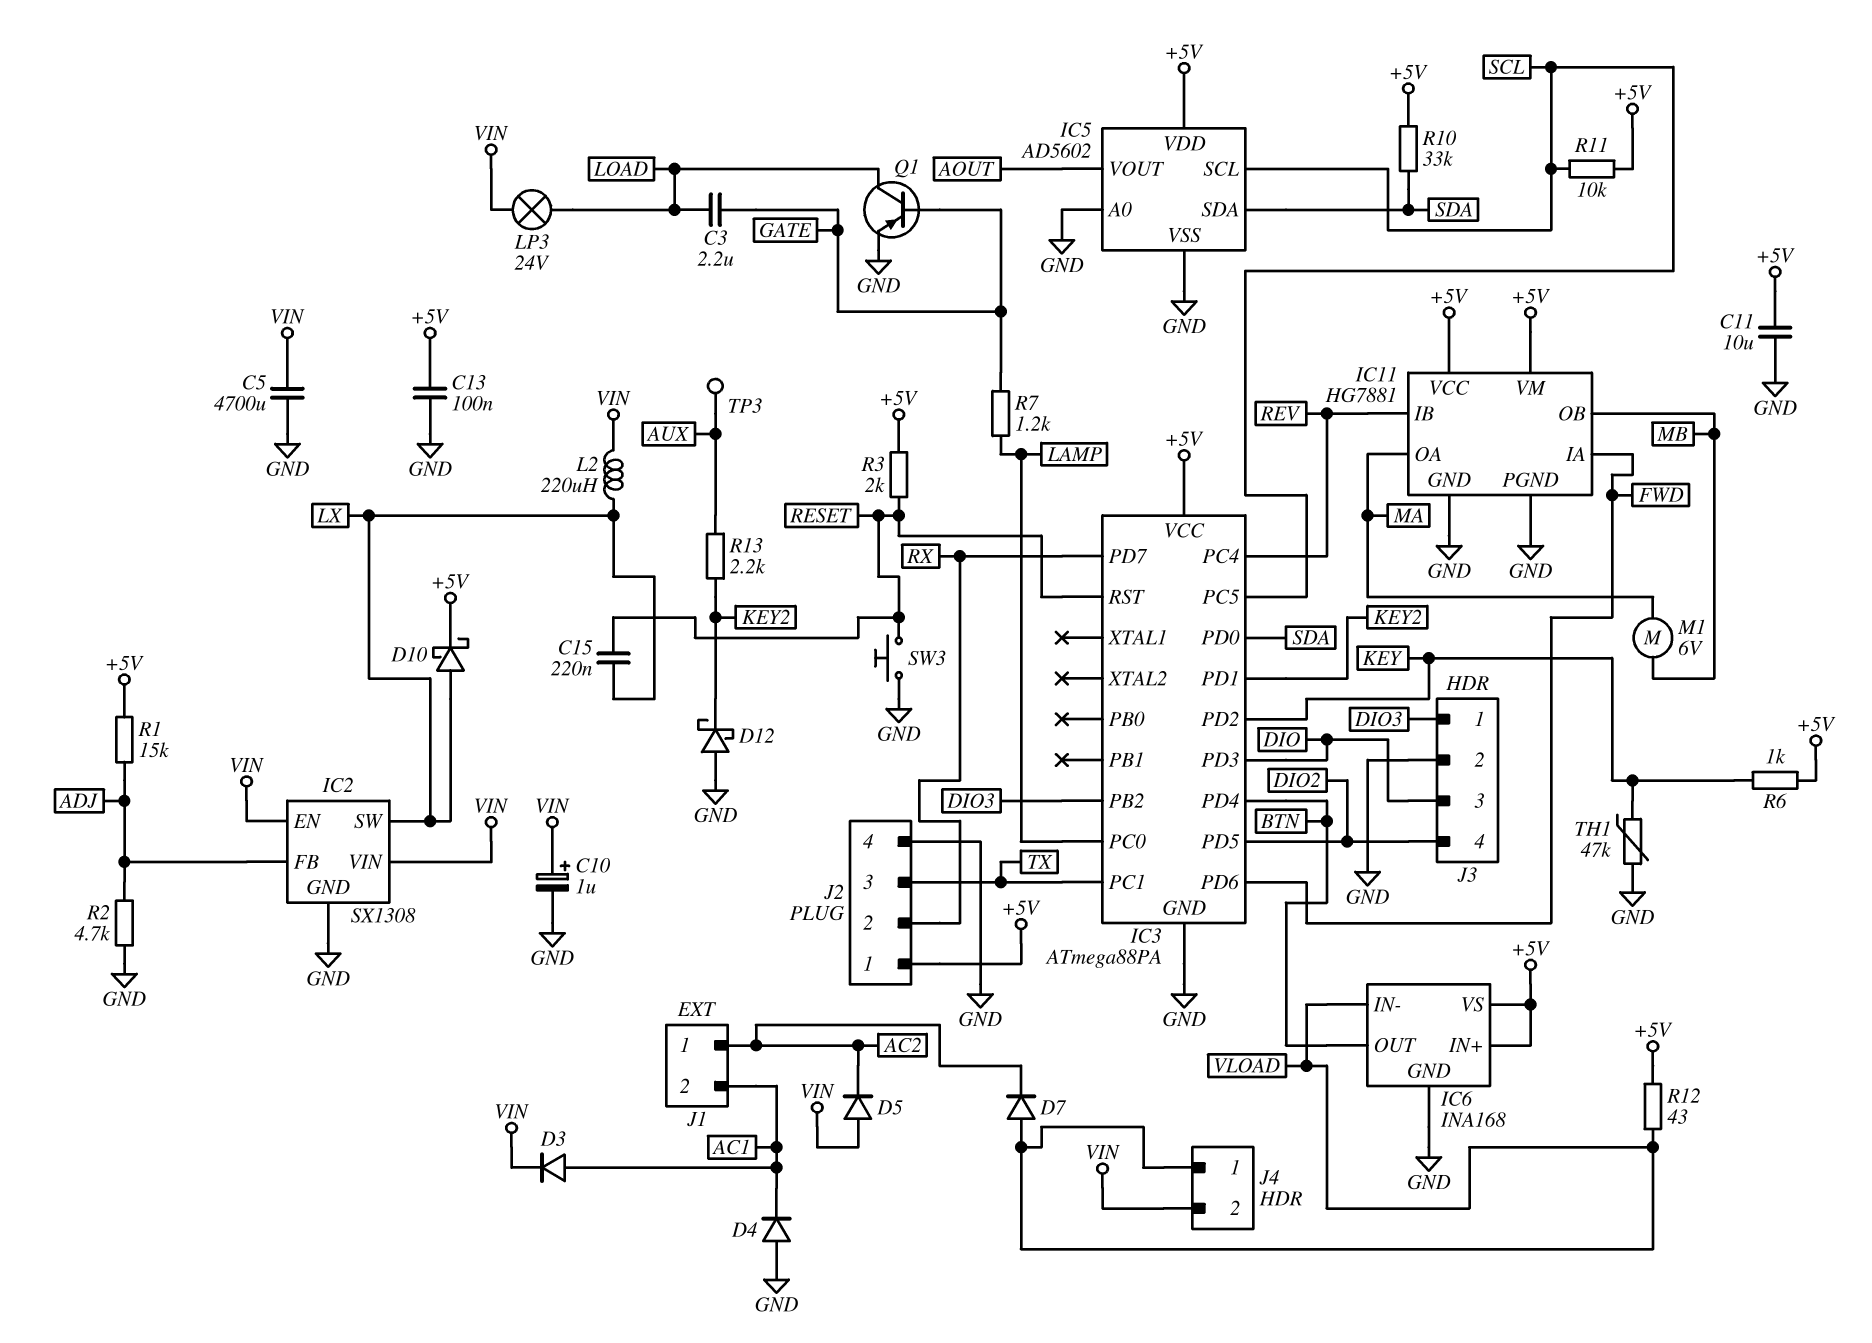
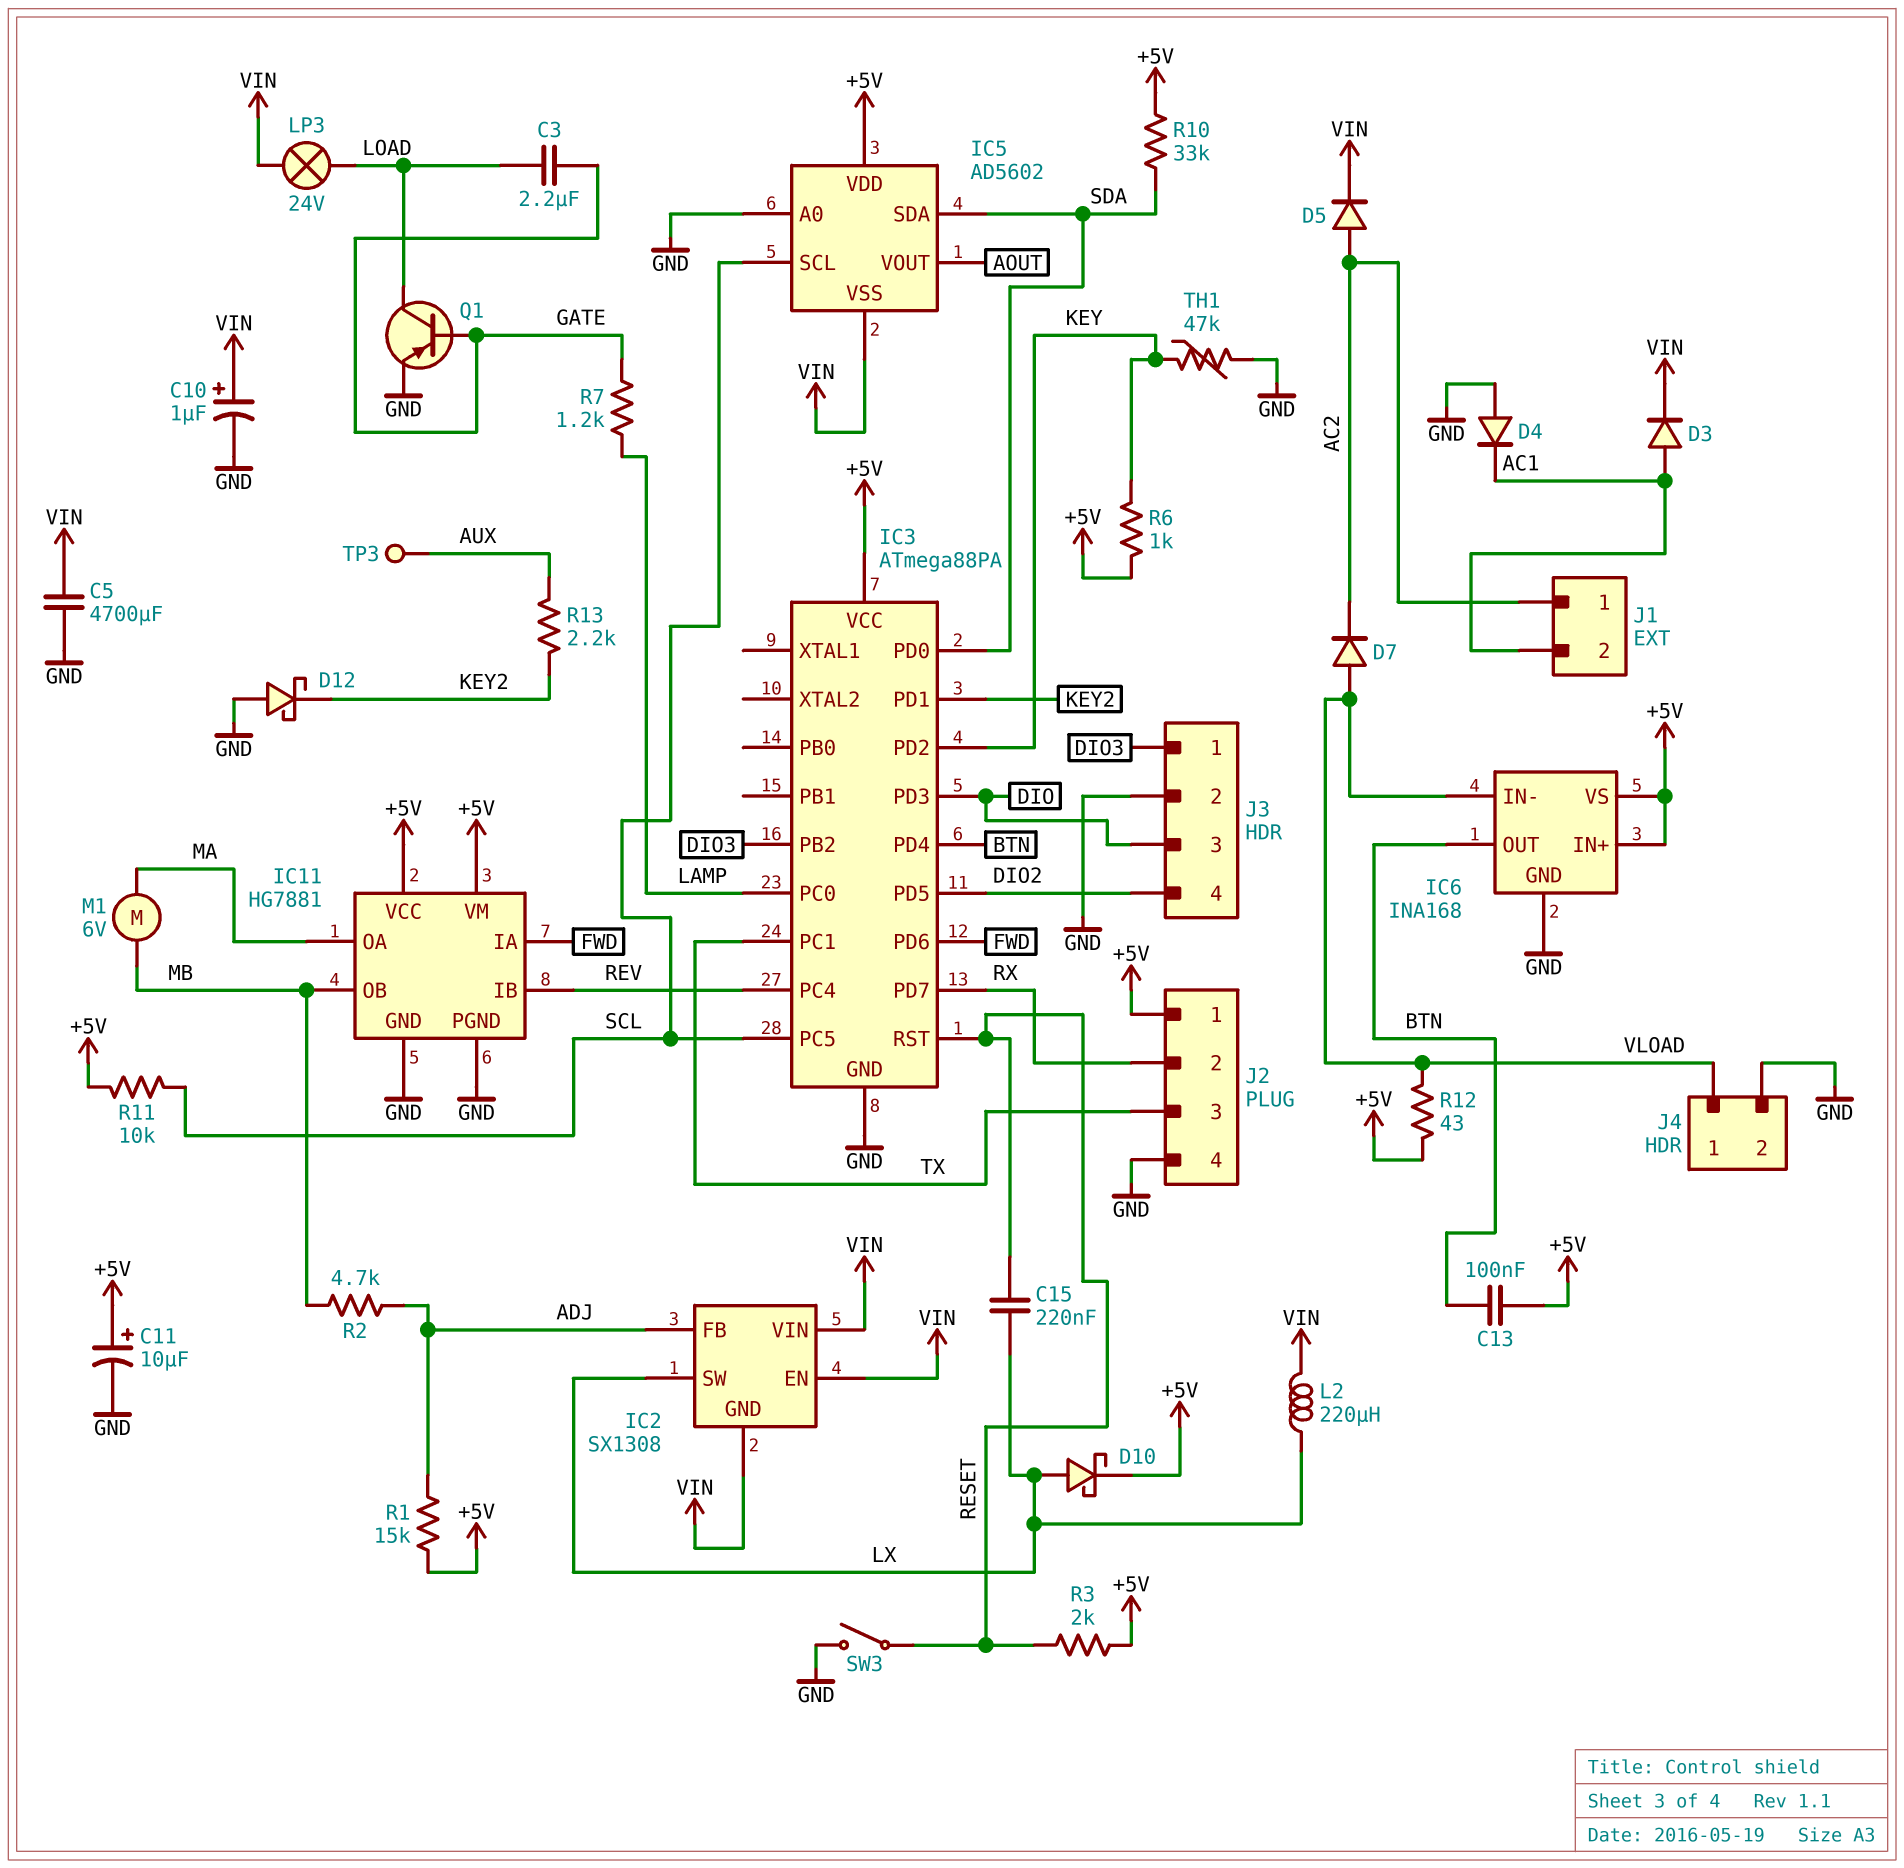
C11: 10uF (+5V, GND) -> 10uF (plus +5V, minus GND)
C13: 100nF (+5V, GND) -> 100nF (+5V, BTN)
D5: diode (A VIN, K AC2) -> diode (A AC2, K VIN)
IC2 pin GND: GND -> VIN
IC5 pin VSS: GND -> VIN
J4 pin 2: VIN -> GND
R2: 4.7k (ADJ, GND) -> 4.7k (ADJ, MB)
SW3: button (GND, RESET) -> switch (GND, RESET)

